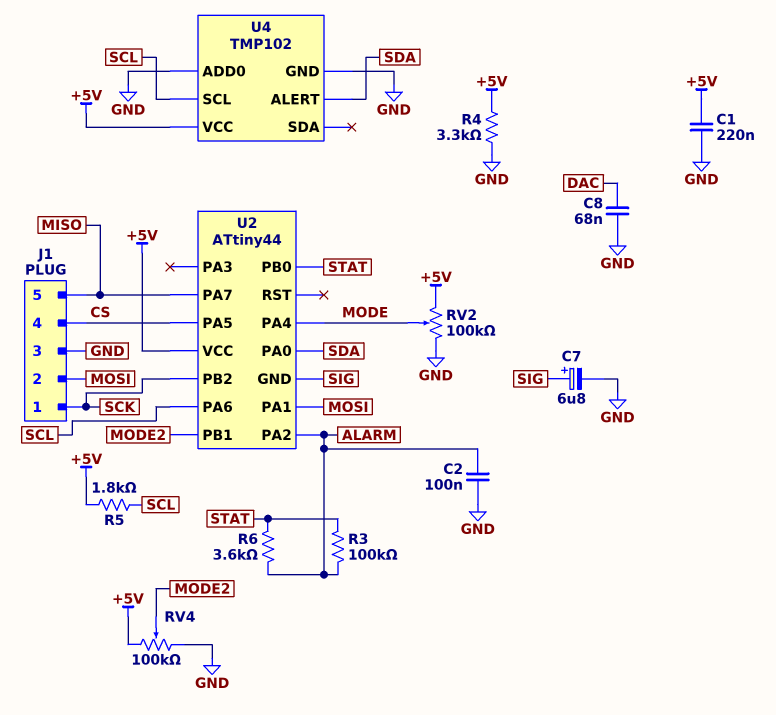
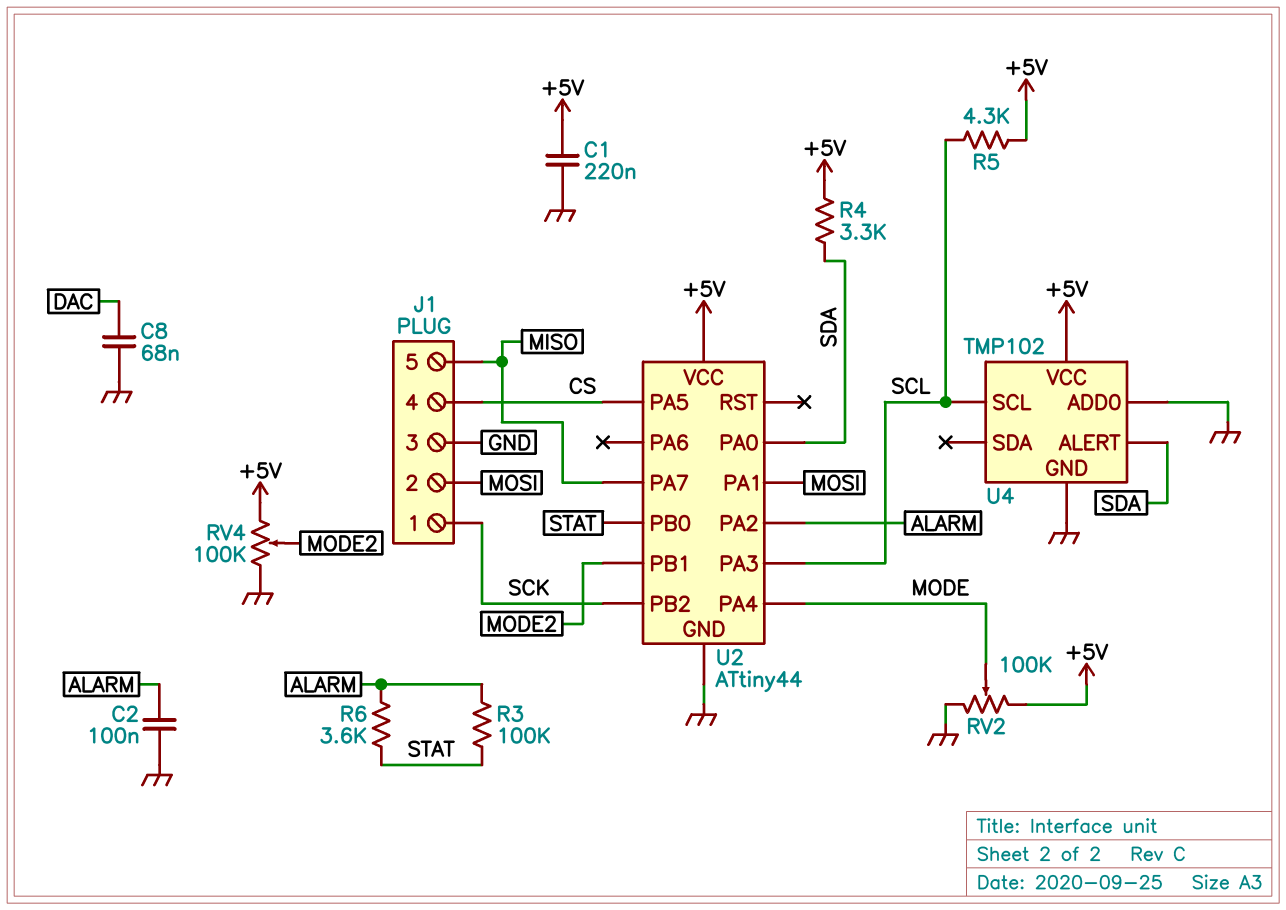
C7: 6.8uF (plus SIG, minus GND) -> none
R4: 3.3k (+5V, GND) -> 3.3k (+5V, SDA)
R5: 1.8k (+5V, SCL) -> 4.3k (+5V, SCL)
U2 pin GND: SIG -> GND
U2 pin PA3: none -> SCL
U2 pin PA6: SCL -> none

